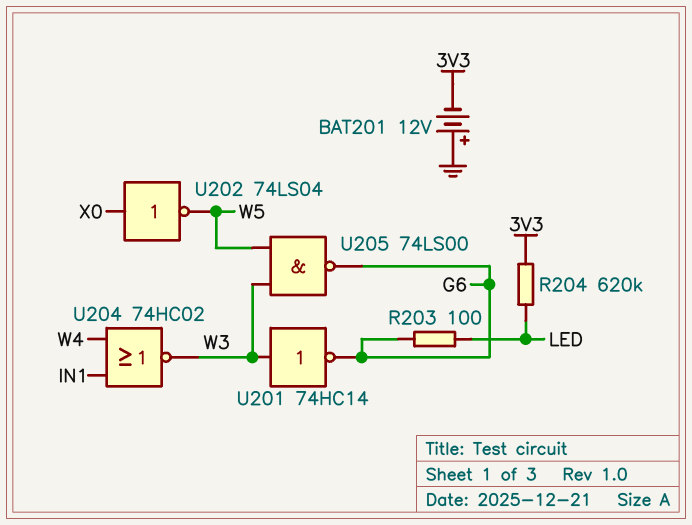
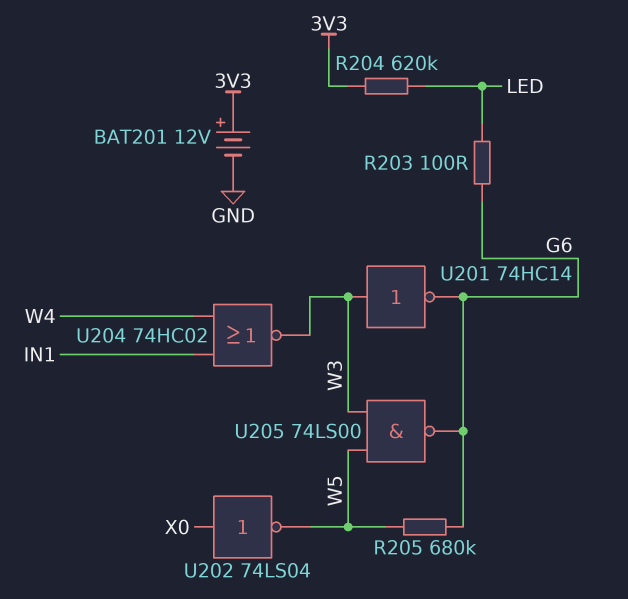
BAT201: 12V (plus GND, minus 3V3) -> 12V (plus 3V3, minus GND)
R205: none -> 680k (G6, W5)

